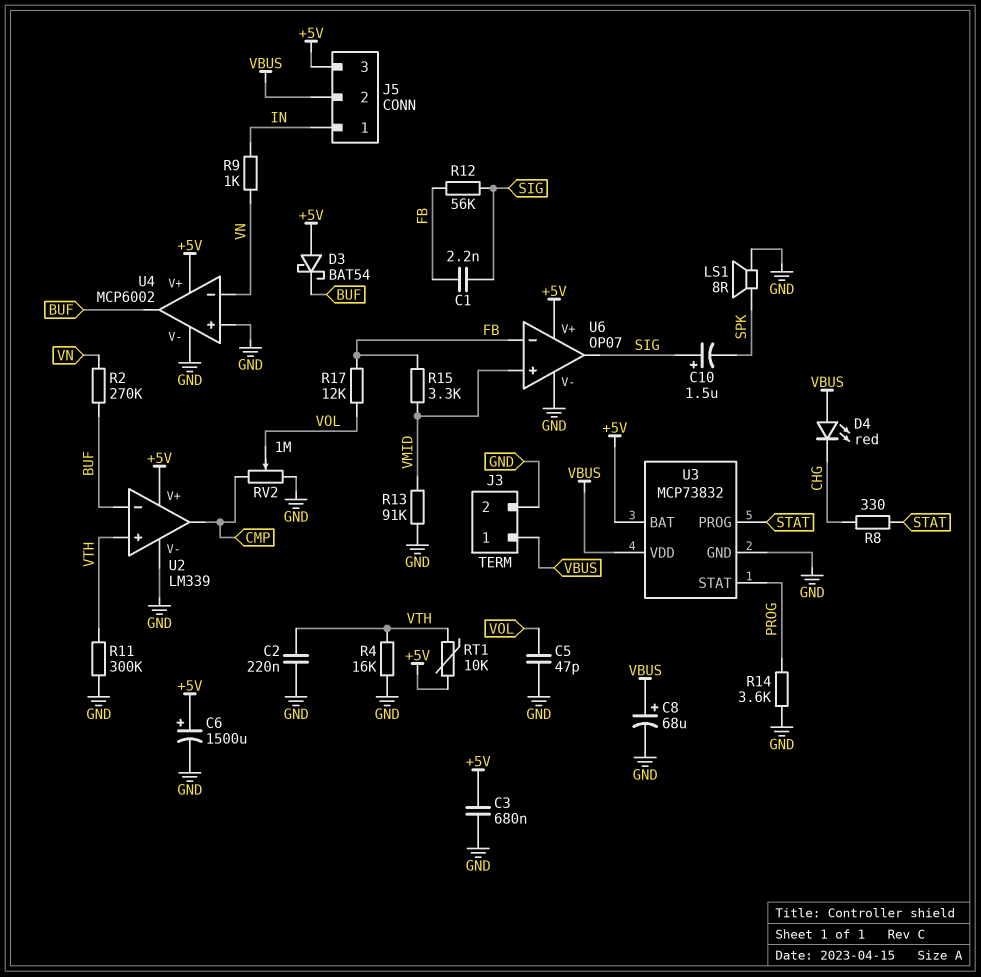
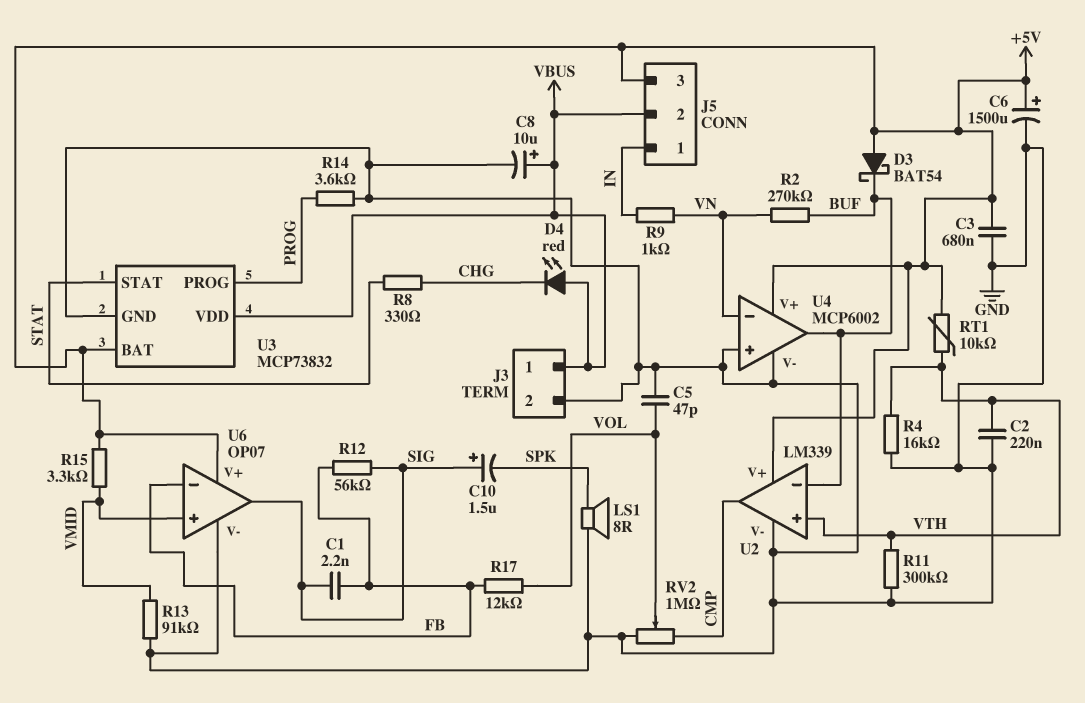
C8: 68uF (plus VBUS, minus GND) -> 10uF (plus VBUS, minus GND)
R15: 3.3k (FB, VMID) -> 3.3k (+5V, VMID)
U3 pin PROG: STAT -> PROG
U3 pin STAT: PROG -> STAT

